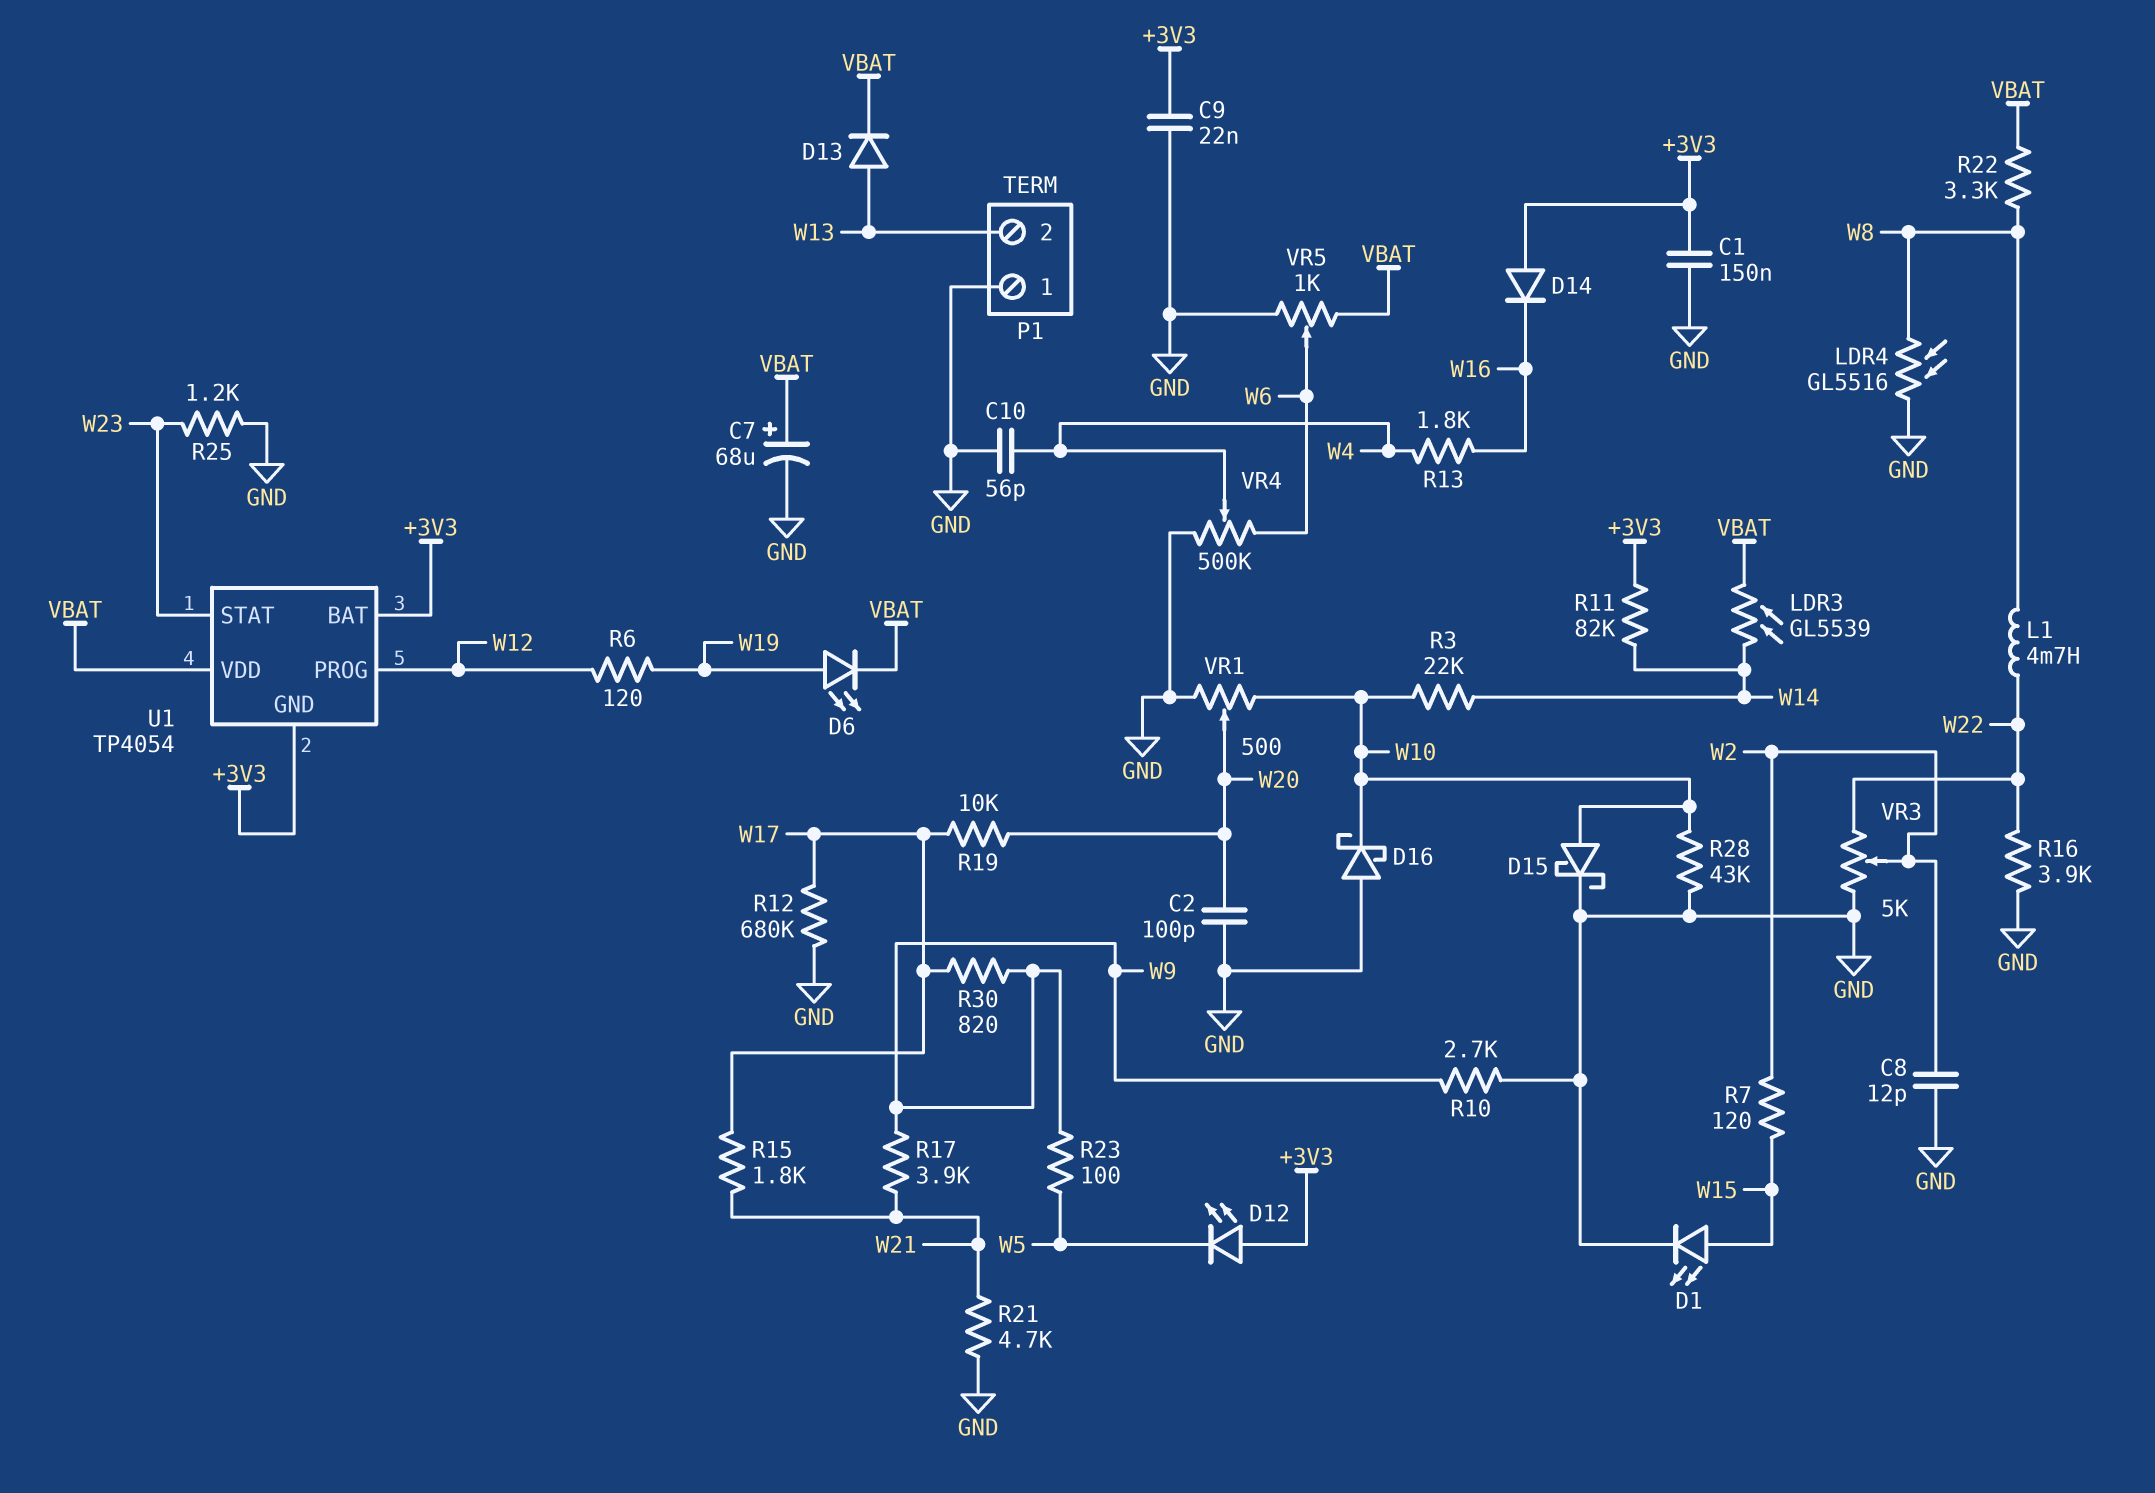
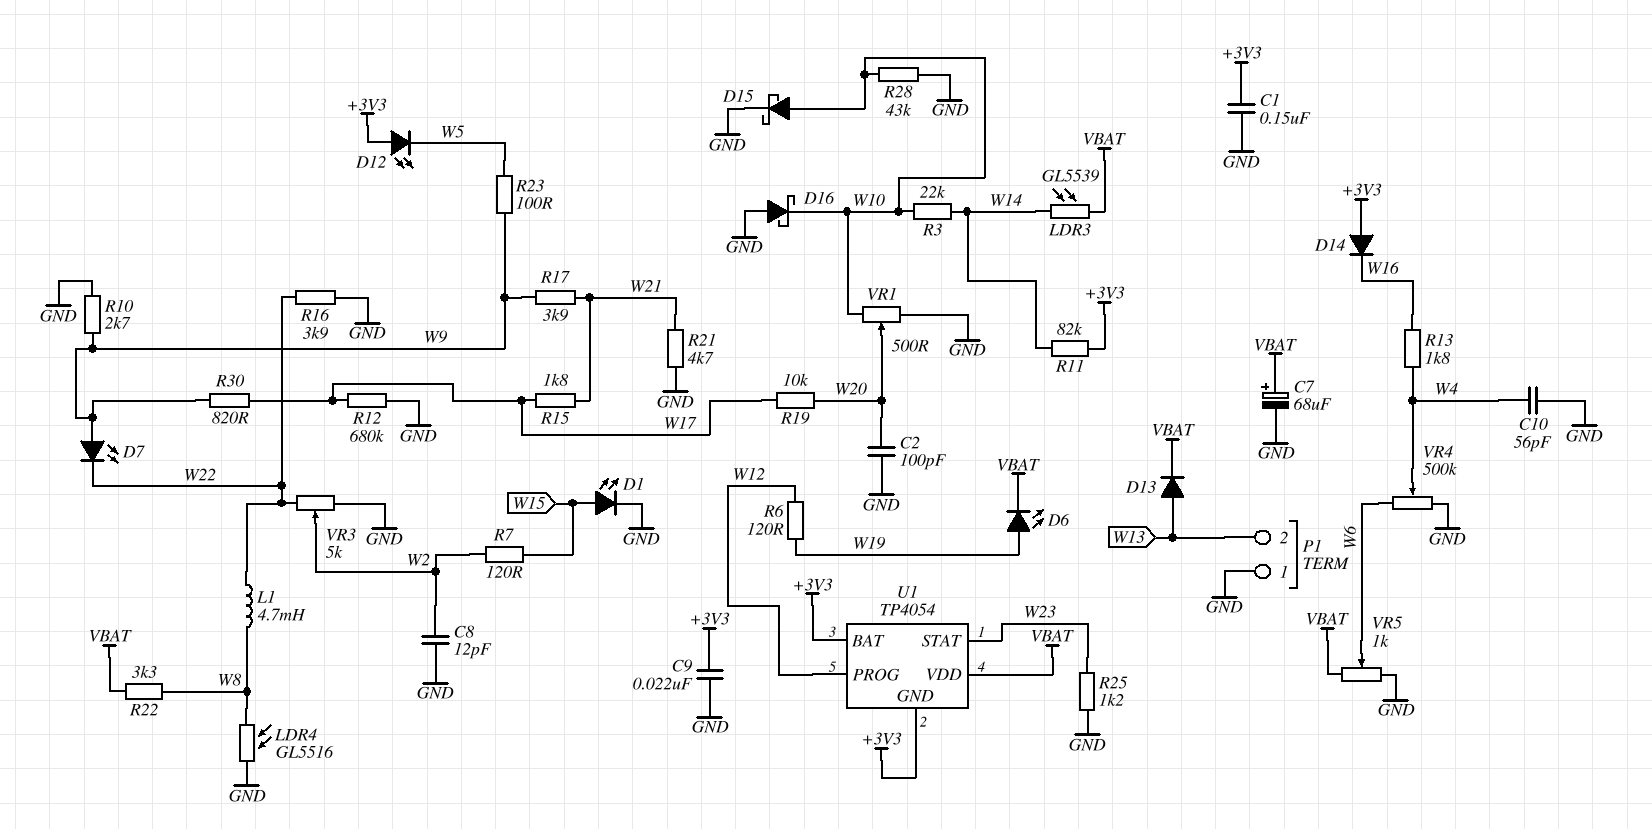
D7: none -> LED (A W9, K W22)

